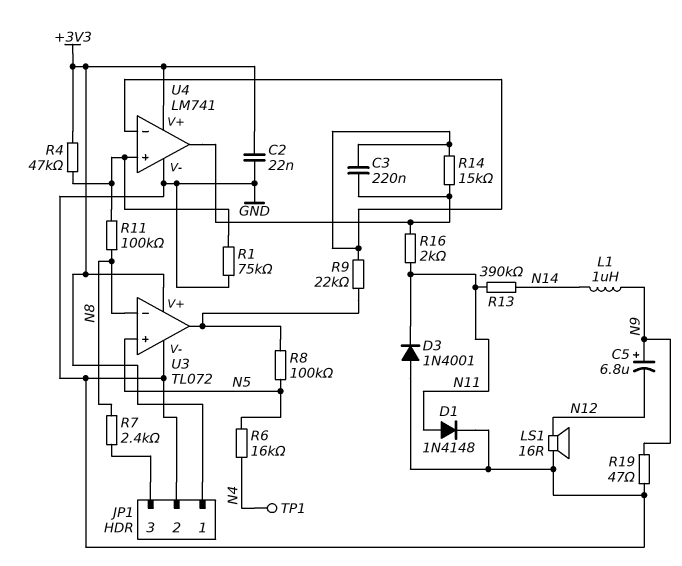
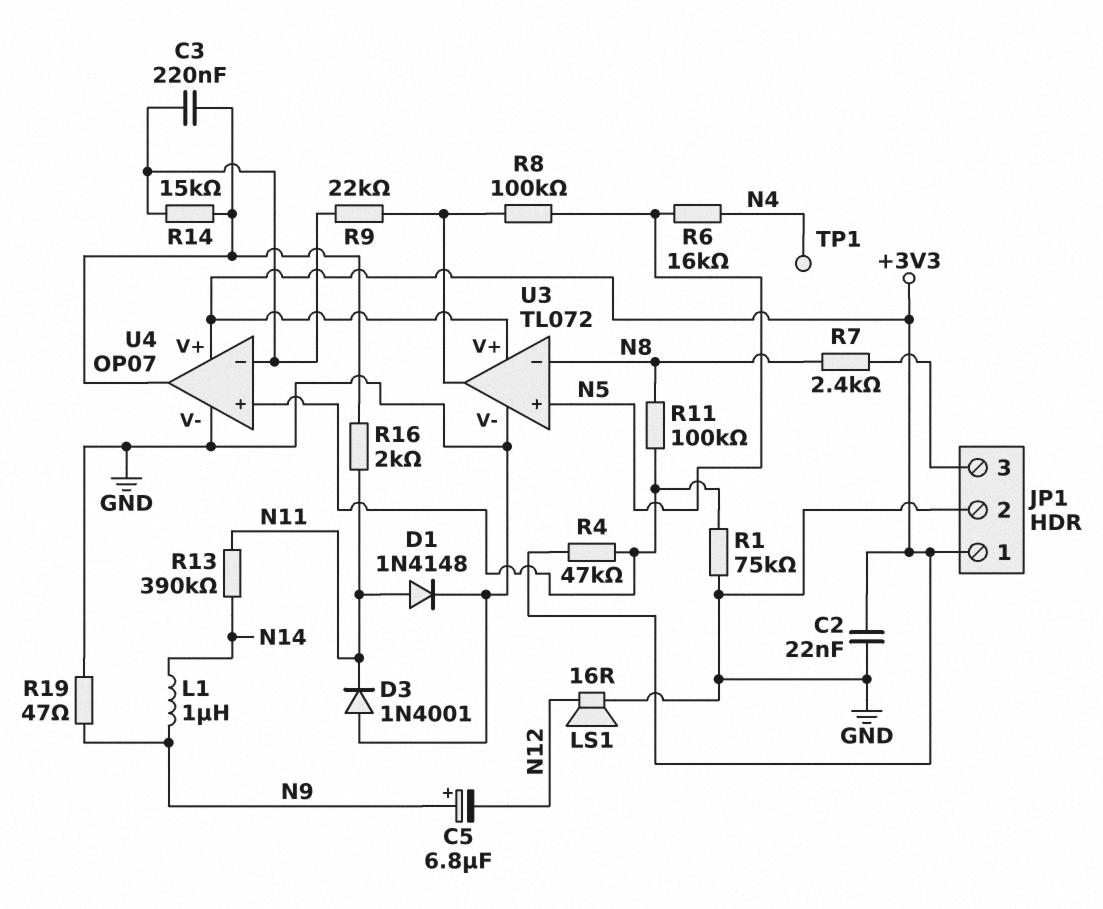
U4: LM741 -> OP07

